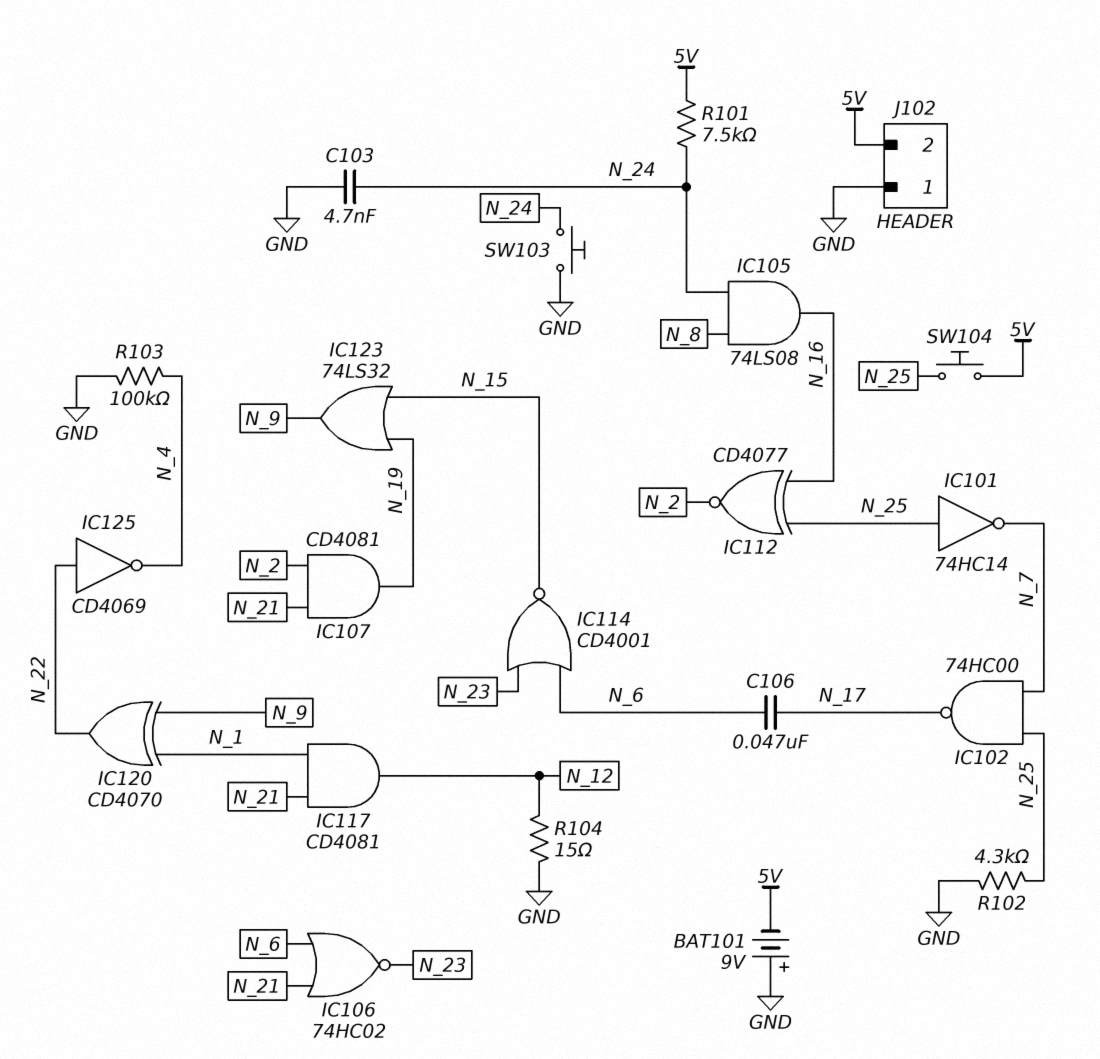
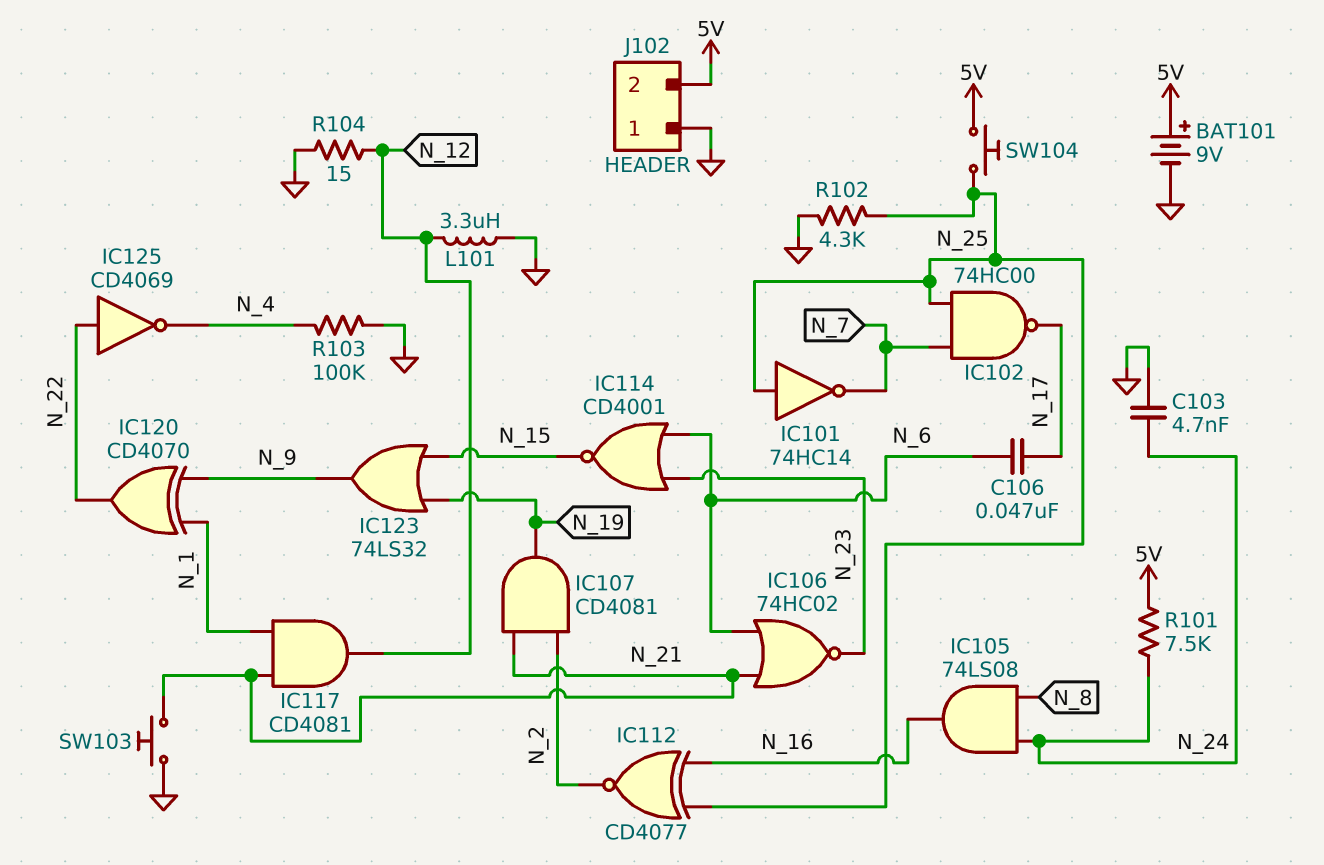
BAT101: 9V (plus GND, minus 5V) -> 9V (plus 5V, minus GND)
L101: none -> 3.3uH (GND, N_12)
SW103: button (GND, N_24) -> button (GND, N_21)

